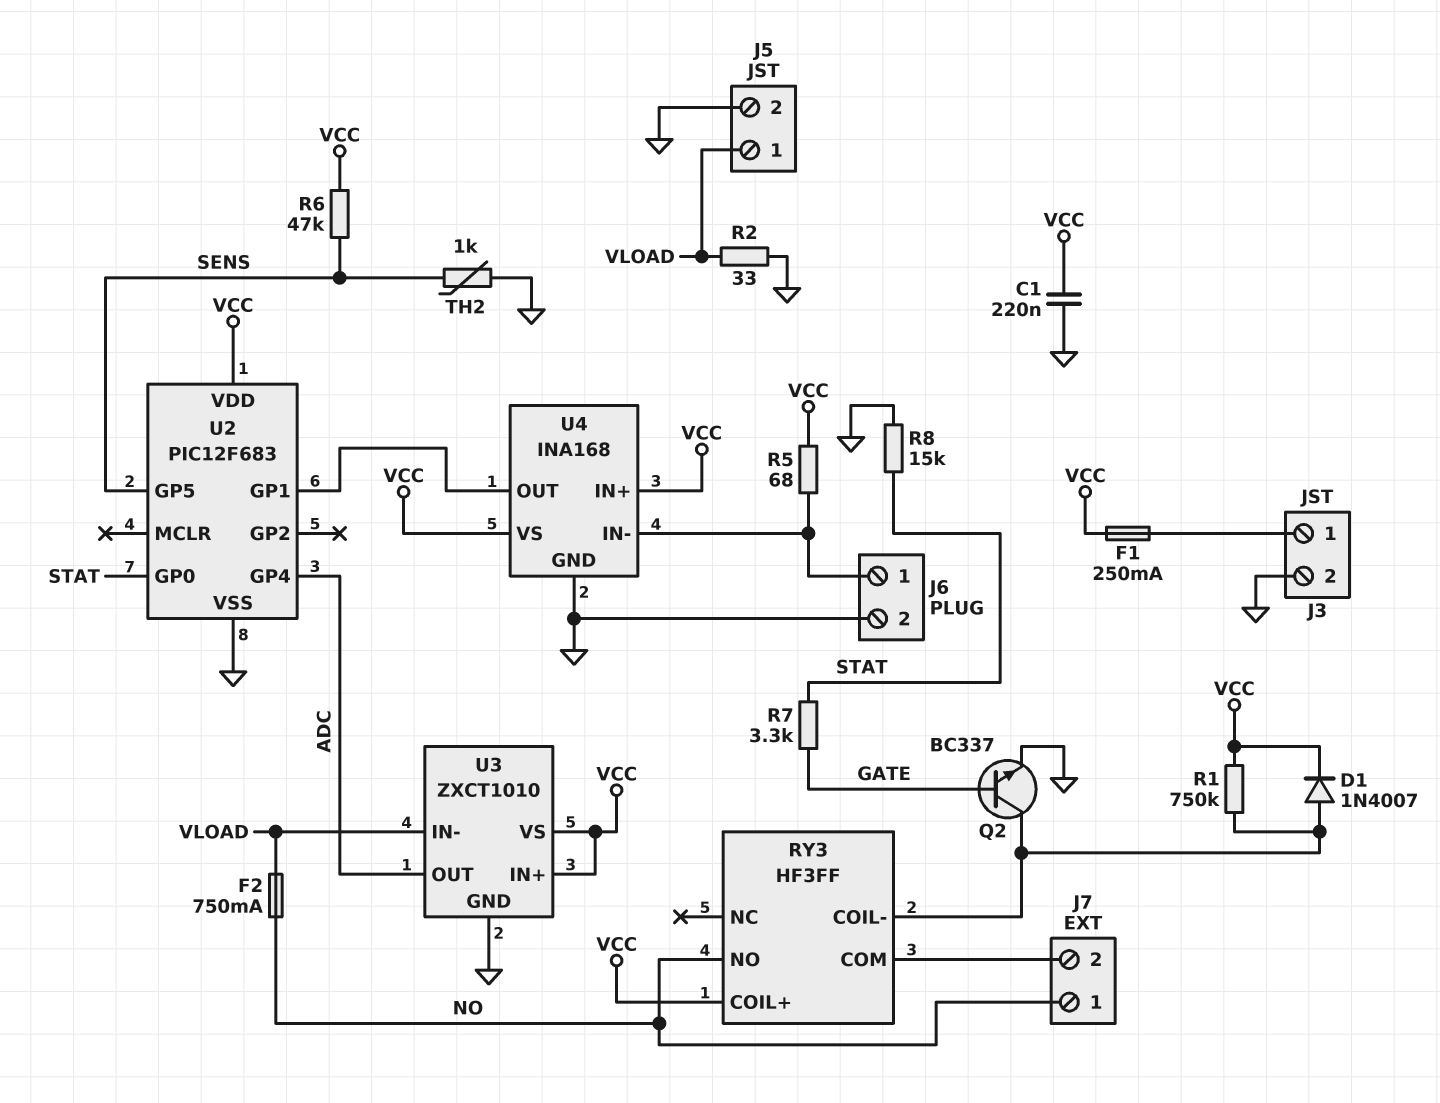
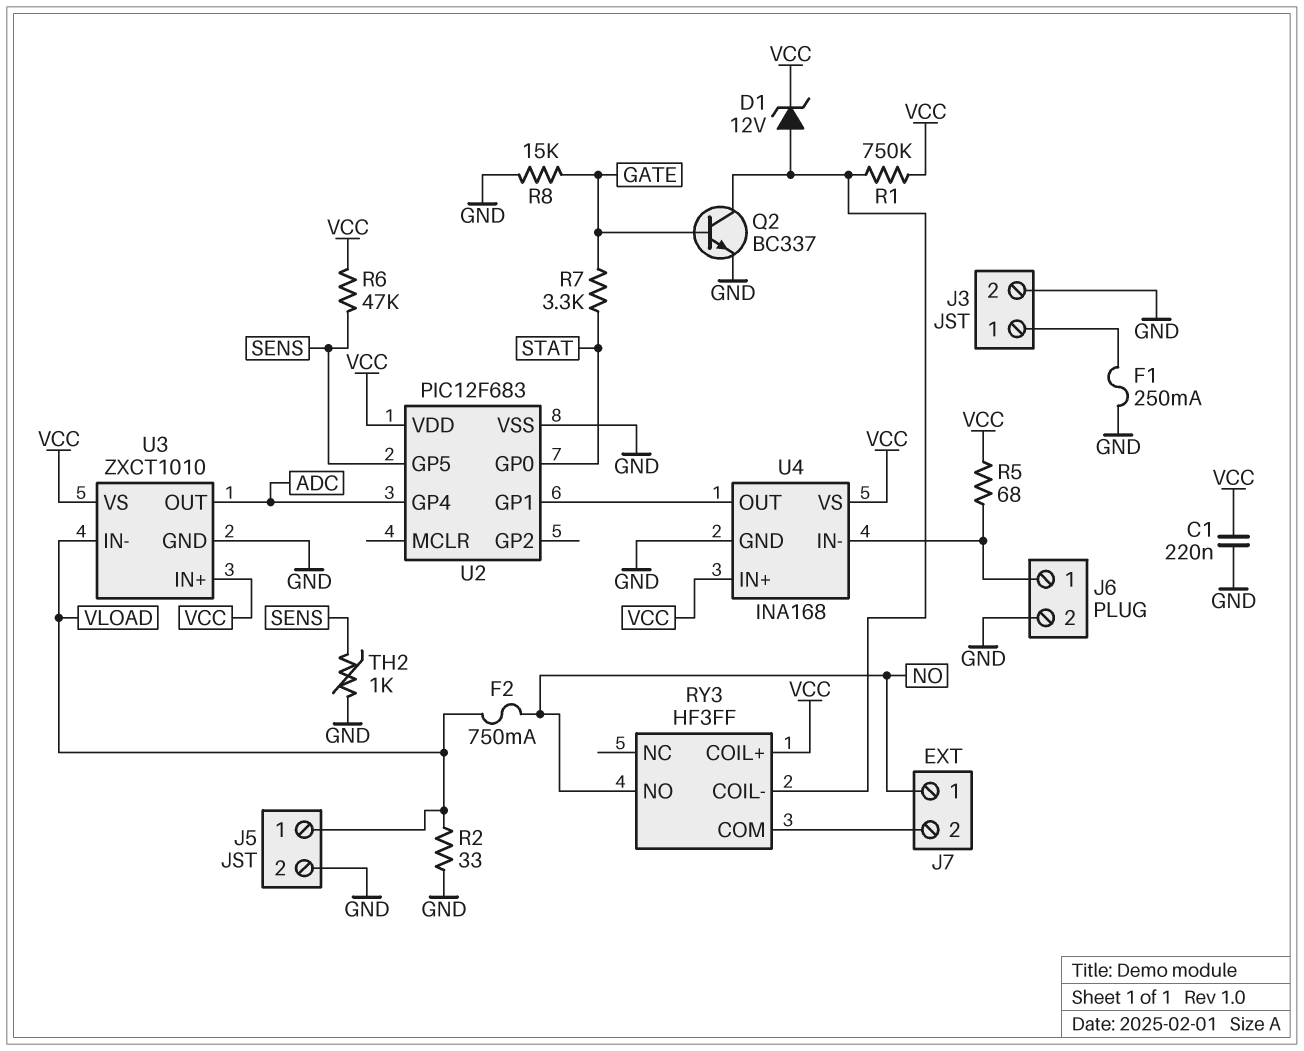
D1: diode 1N4007 (A RY3/COIL-, K VCC) -> zener 12V (A RY3/COIL-, K VCC)
F1: 250mA (J3/1, VCC) -> 250mA (GND, J3/1)
R8: 15k (GND, STAT) -> 15k (GATE, GND)

